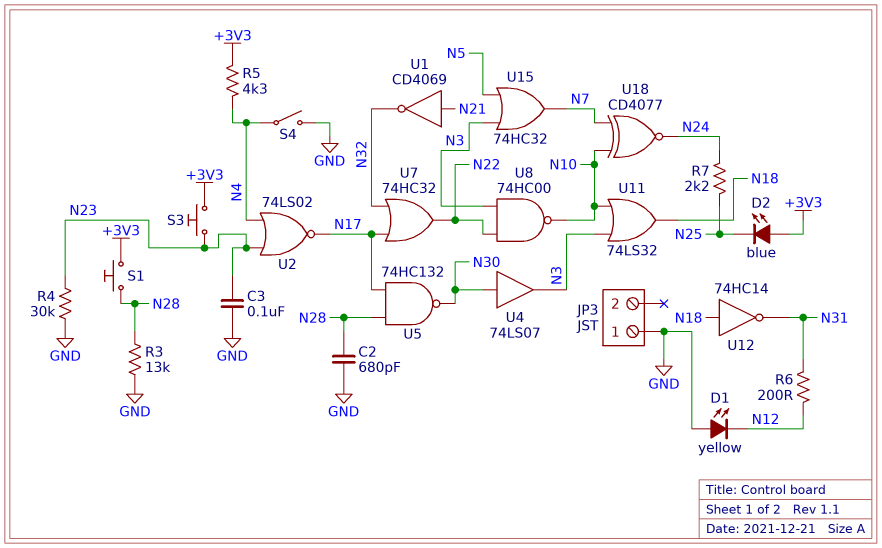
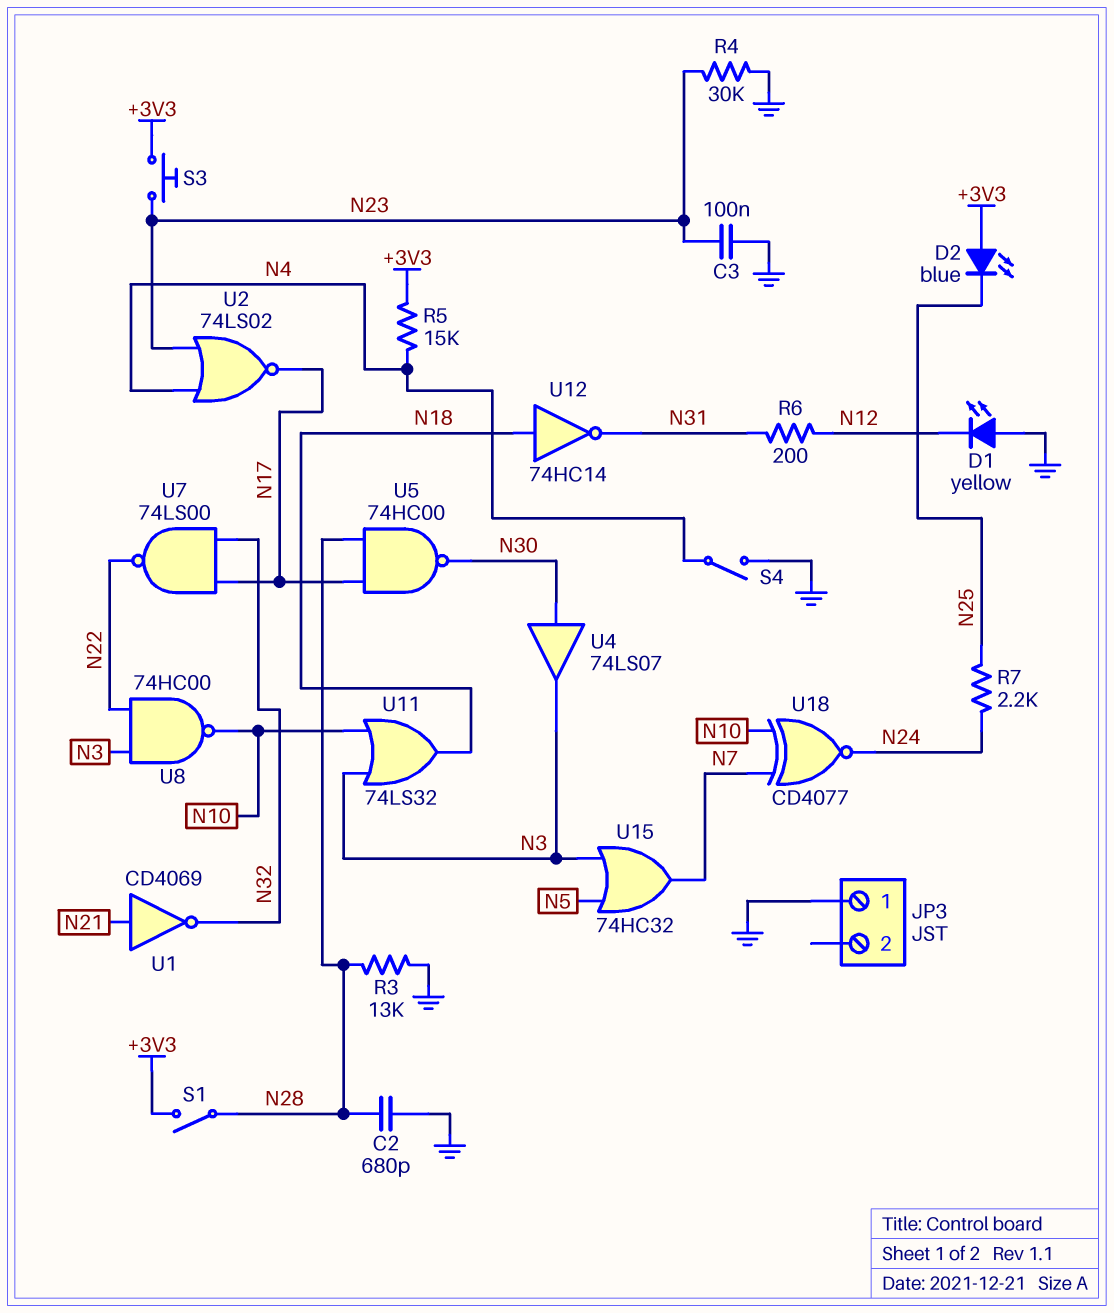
R5: 4.3k (+3V3, N4) -> 15k (+3V3, N4)
S1: button (+3V3, N28) -> switch (+3V3, N28)
U5: NAND 74HC132 (in N17, in N28, out N30) -> NAND 74HC00 (in N17, in N28, out N30)
U7: OR 74HC32 (in N17, in N32, out N22) -> NAND 74LS00 (in N17, in N32, out N22)

